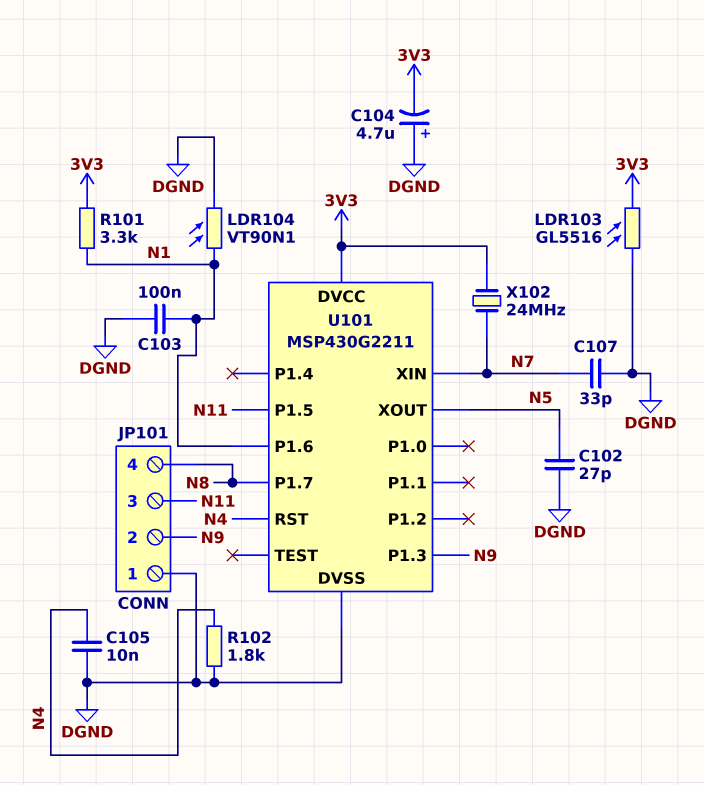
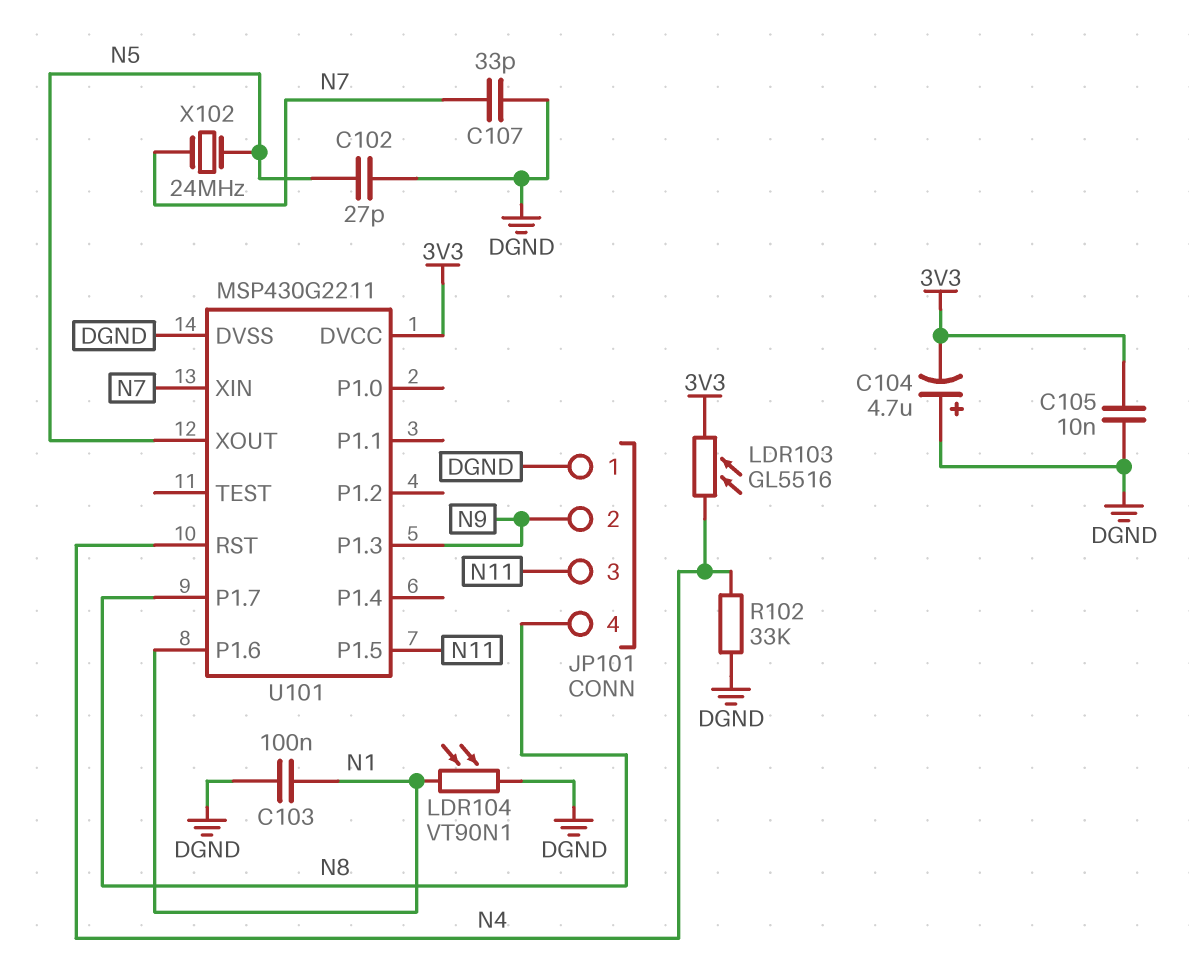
C105: 10nF (DGND, N4) -> 10nF (3V3, DGND)
LDR103: GL5516 (3V3, DGND) -> GL5516 (3V3, N4)
R101: 3.3k (3V3, N1) -> none
R102: 1.8k (DGND, N4) -> 33k (DGND, N4)
X102: 24MHz (3V3, N7) -> 24MHz (N5, N7)

